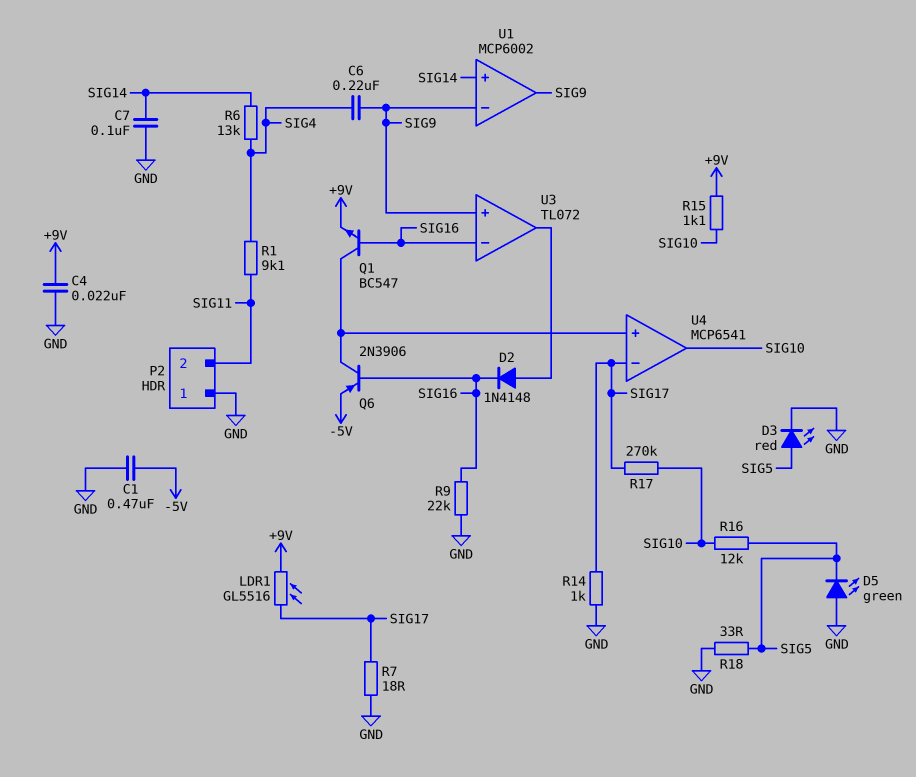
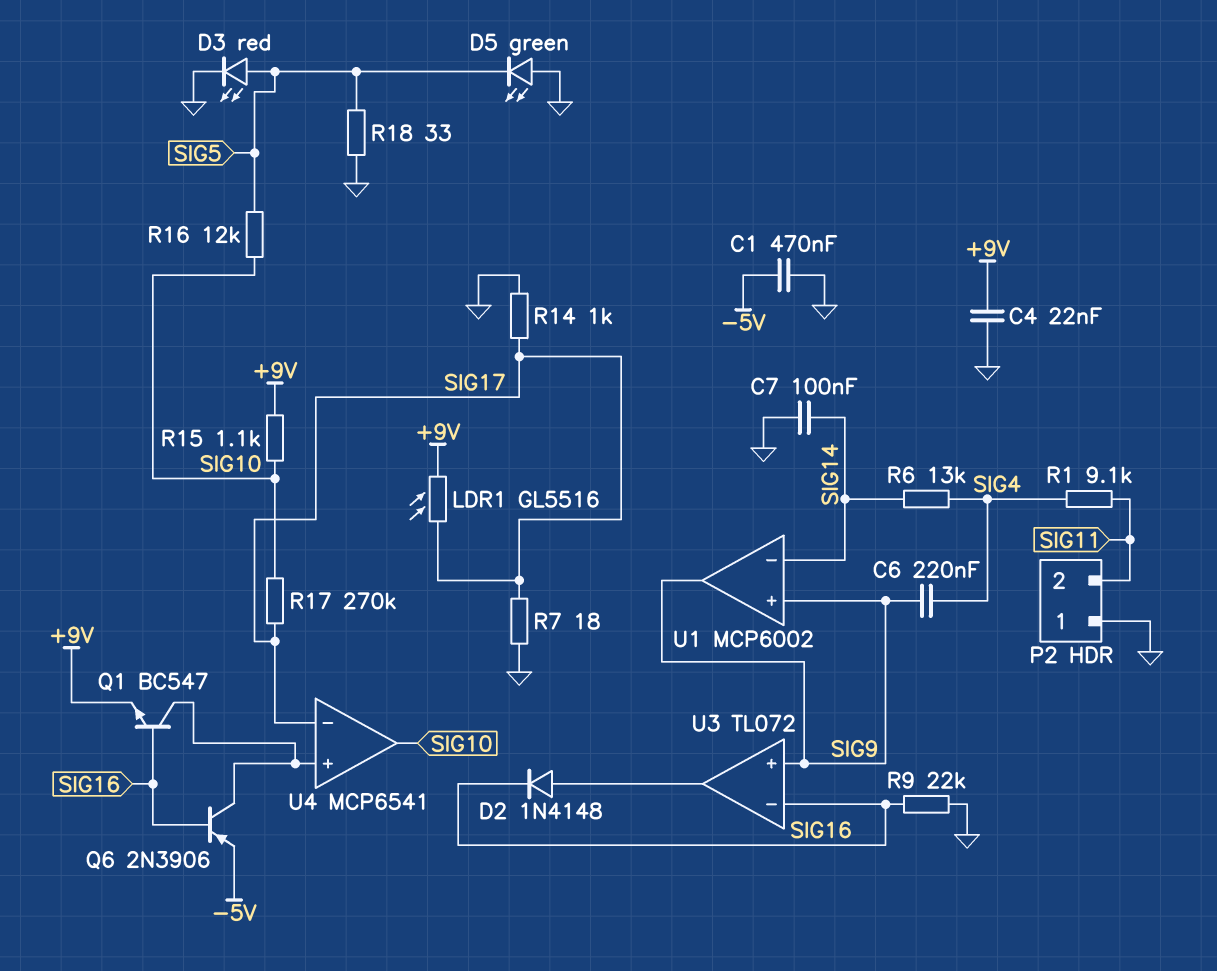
U1 pin in+: SIG14 -> SIG9
U1 pin in-: SIG9 -> SIG14

